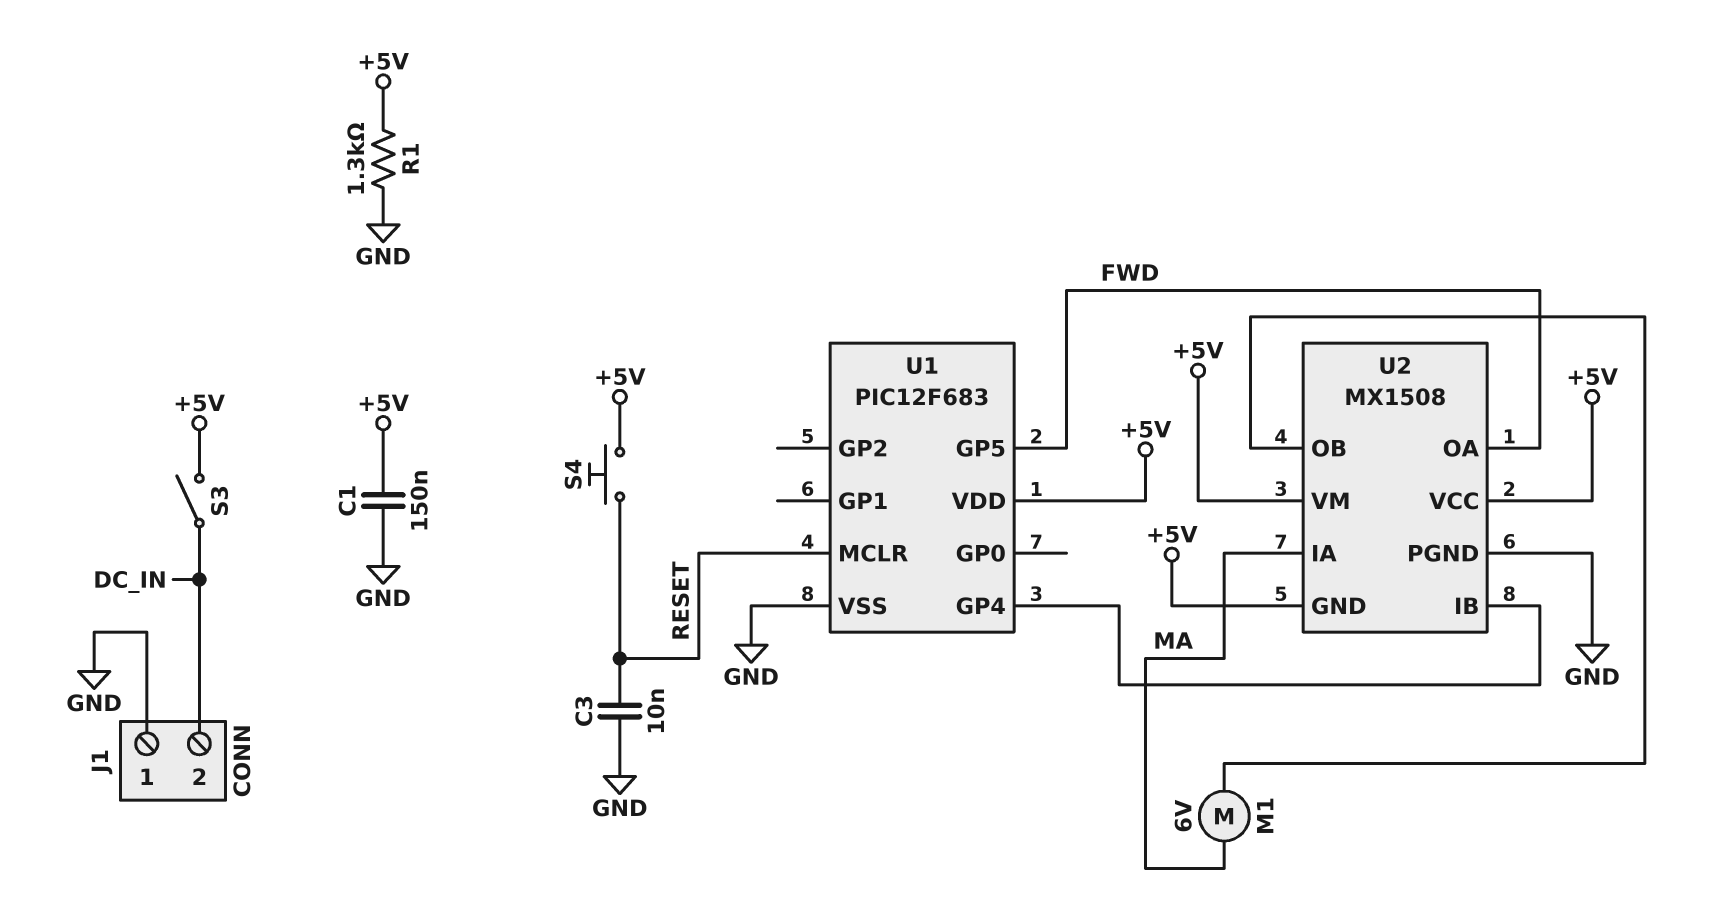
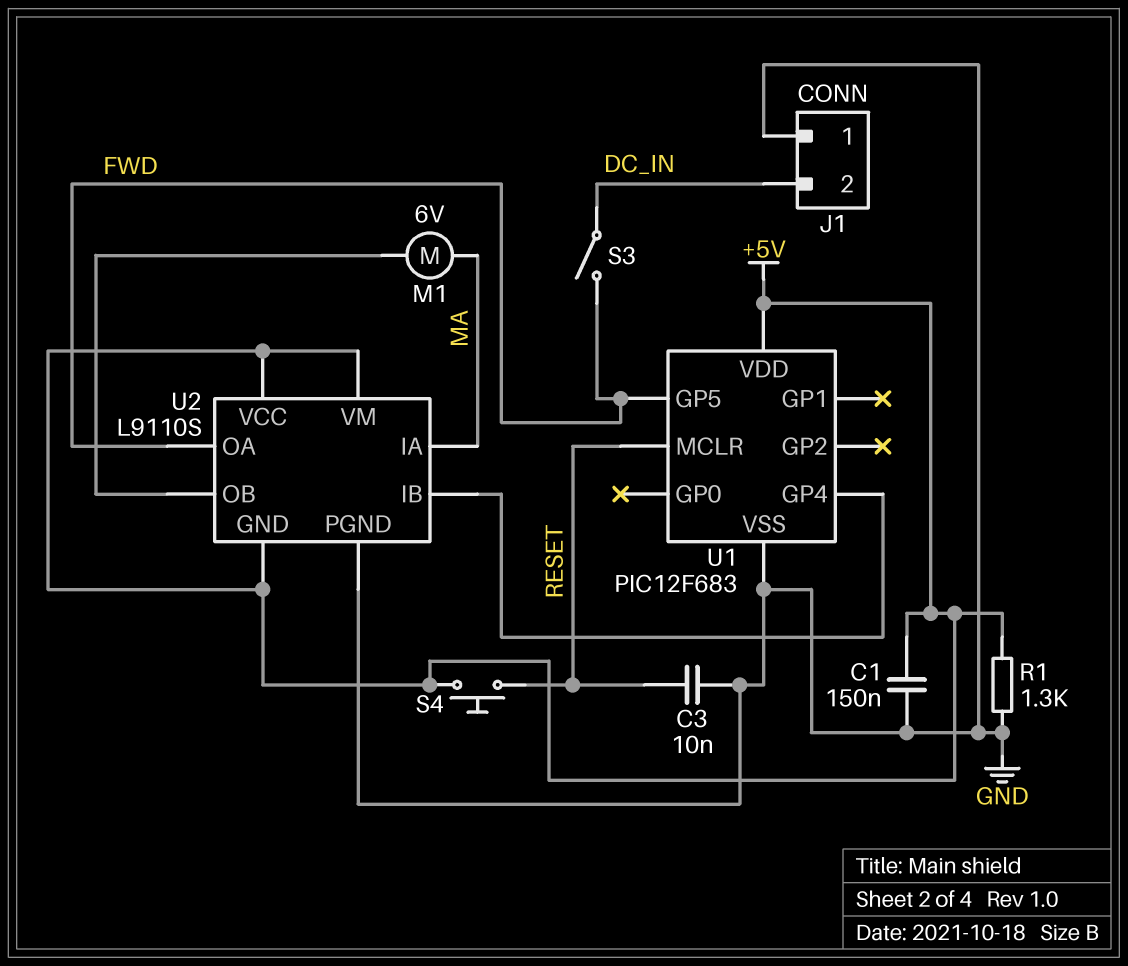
S3: switch (+5V, DC_IN) -> switch (DC_IN, FWD)
U2: MX1508 -> L9110S

